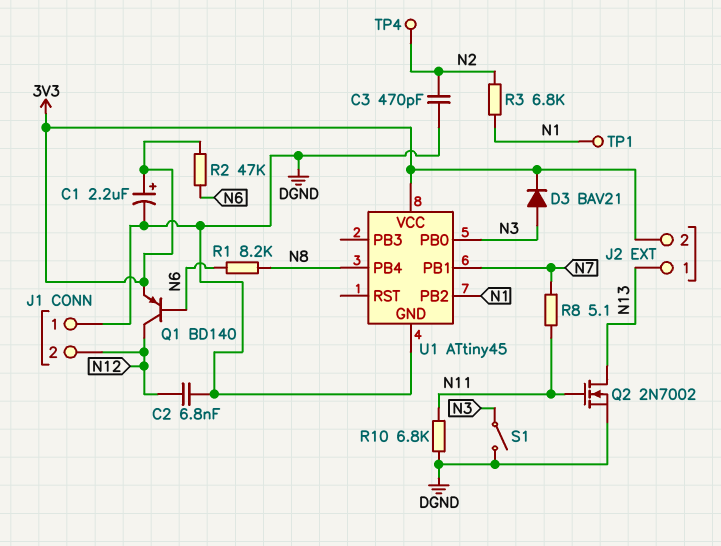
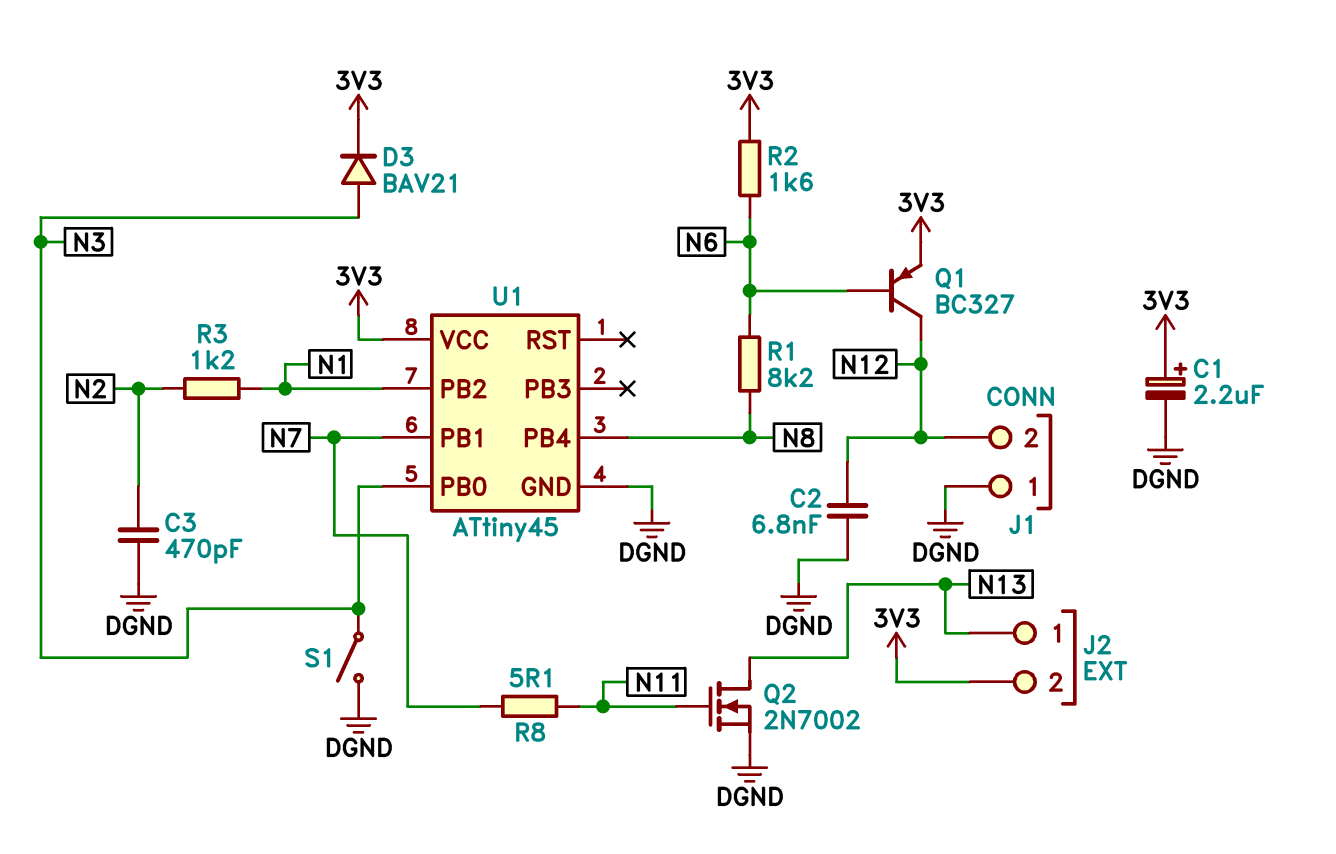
Q1: PNP BD140 (B N6, C N12, E 3V3) -> PNP BC327 (B N6, C N12, E 3V3)
R2: 47k (3V3, N6) -> 1.6k (3V3, N6)
R3: 6.8k (N1, N2) -> 1.2k (N1, N2)
R10: 6.8k (DGND, N11) -> none
TP1: test point (N1) -> none
TP4: test point (N2) -> none

